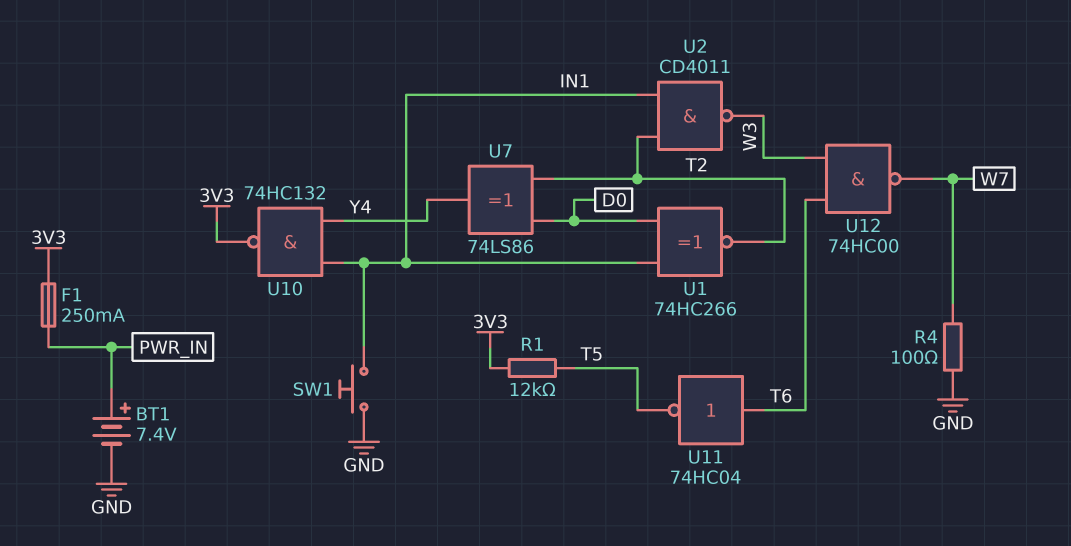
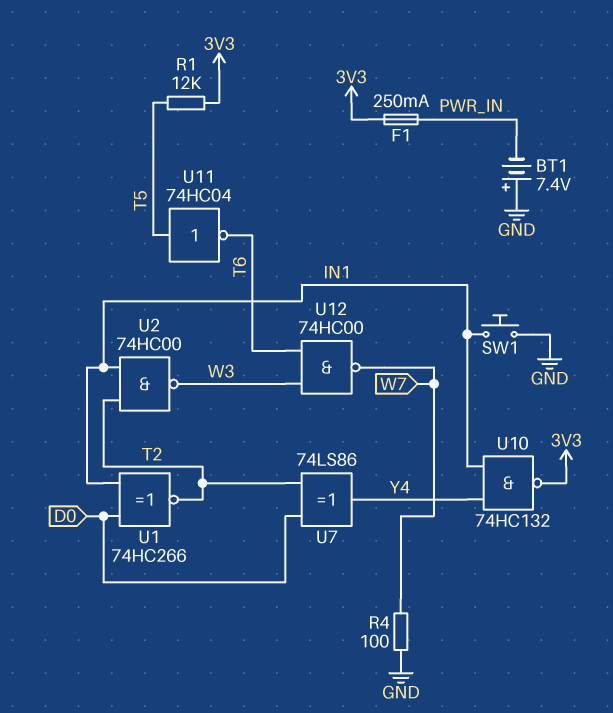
BT1: 7.4V (plus PWR_IN, minus GND) -> 7.4V (plus GND, minus PWR_IN)
U2: NAND CD4011 (in IN1, in T2, out W3) -> NAND 74HC00 (in IN1, in T2, out W3)
U11: NOT 74HC04 (in T6, out T5) -> NOT 74HC04 (in T5, out T6)

